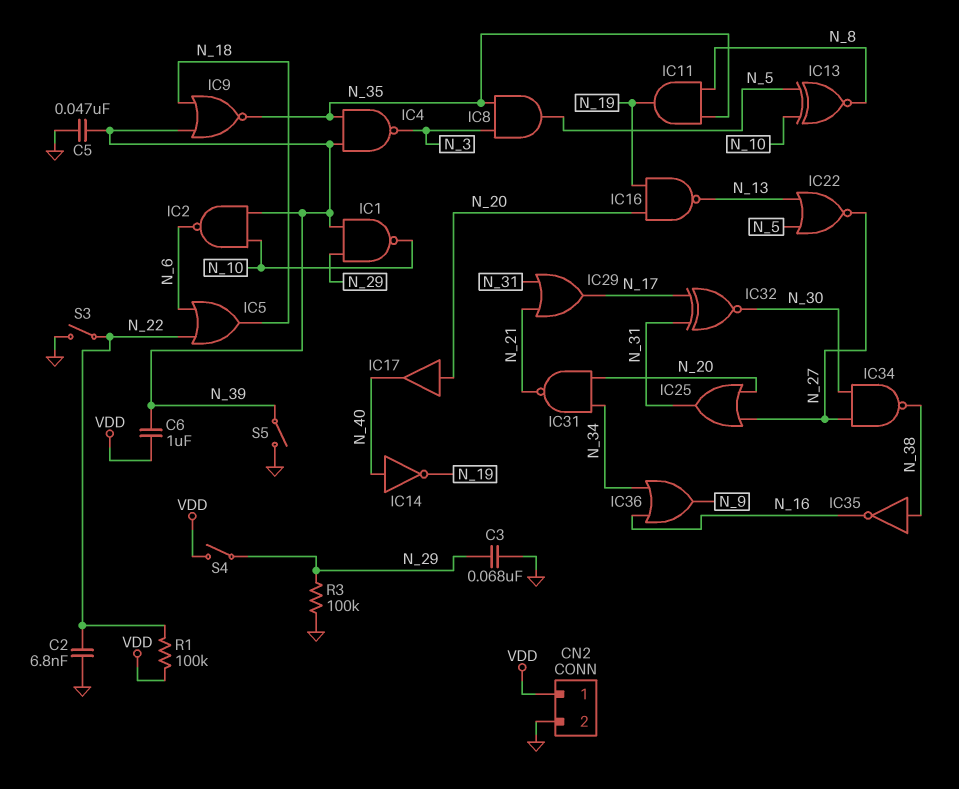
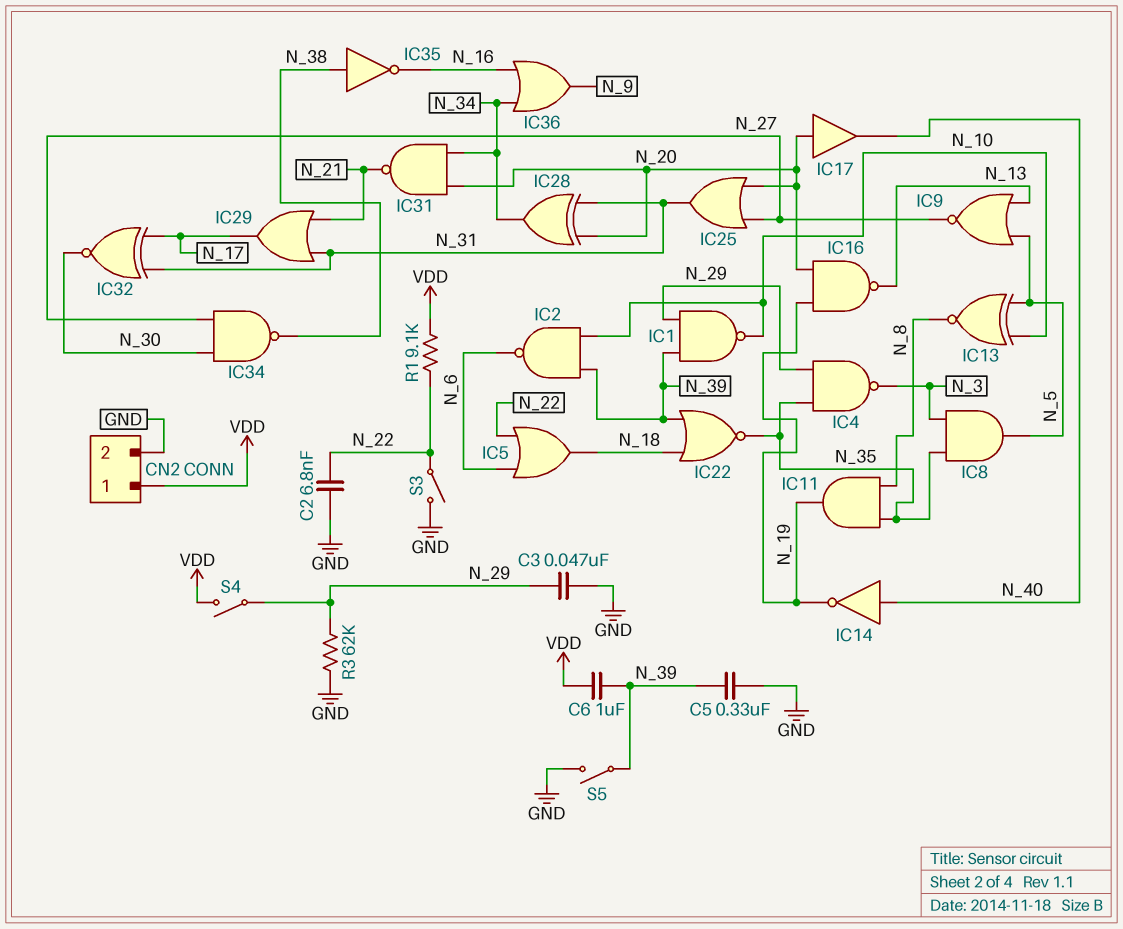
C3: 68nF (GND, N_29) -> 47nF (GND, N_29)
C5: 47nF (GND, N_39) -> 330nF (GND, N_39)
IC4: NAND (in N_35, in N_39, out N_3) -> NAND (in N_29, in N_35, out N_3)
IC9: NOR (in N_18, in N_39, out N_35) -> NOR (in N_5, in N_13, out N_27)
IC22: NOR (in N_5, in N_13, out N_27) -> NOR (in N_18, in N_39, out N_35)
IC28: none -> XOR (in N_20, in N_31, out N_34)
R1: 100k (N_22, VDD) -> 9.1k (N_22, VDD)
R3: 100k (GND, N_29) -> 62k (GND, N_29)

